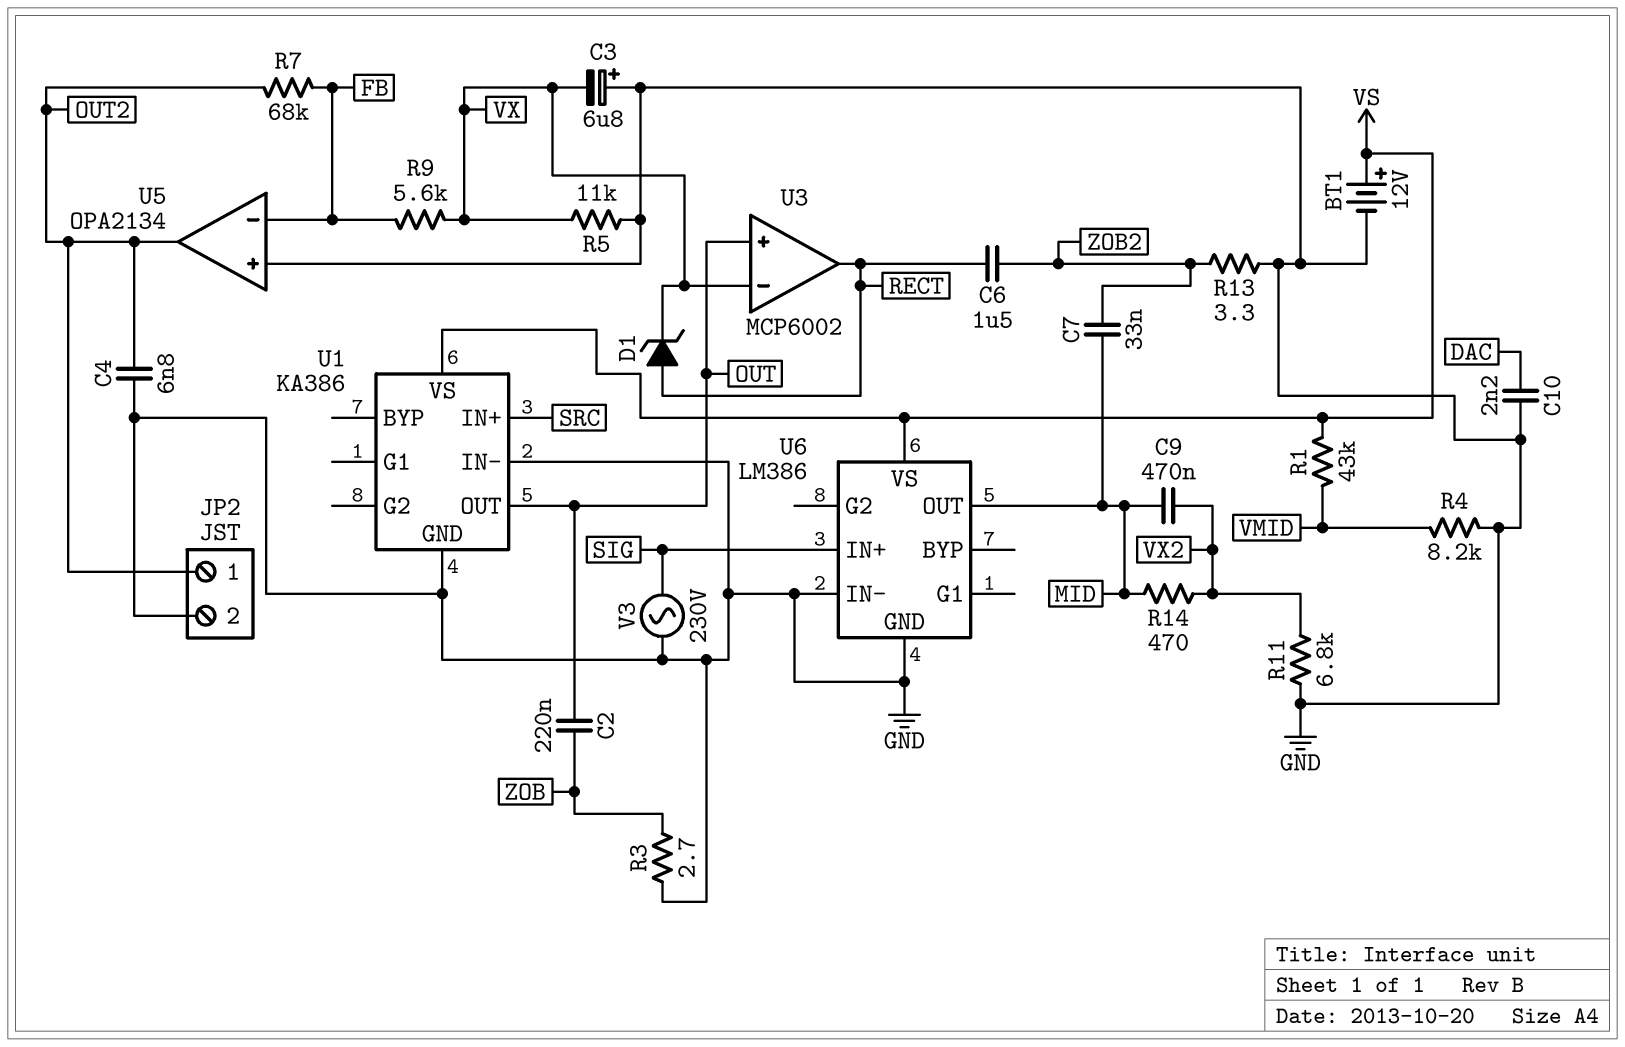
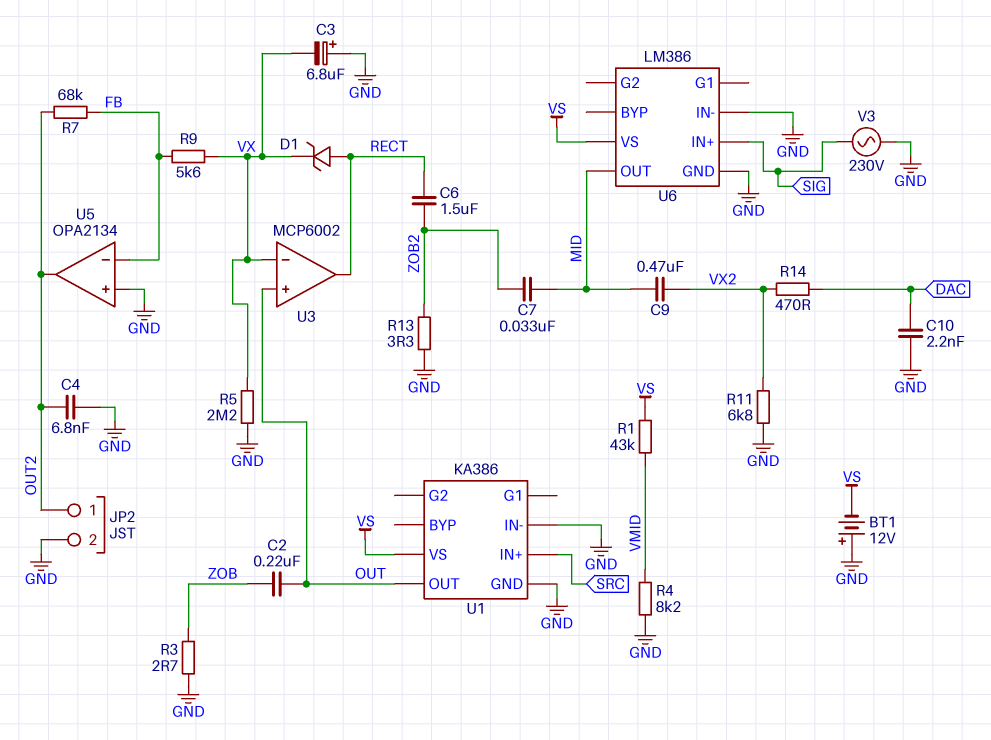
BT1: 12V (plus VS, minus GND) -> 12V (plus GND, minus VS)
R5: 11k (GND, VX) -> 2.2M (GND, VX)
R14: 470 (MID, VX2) -> 470 (DAC, VX2)

